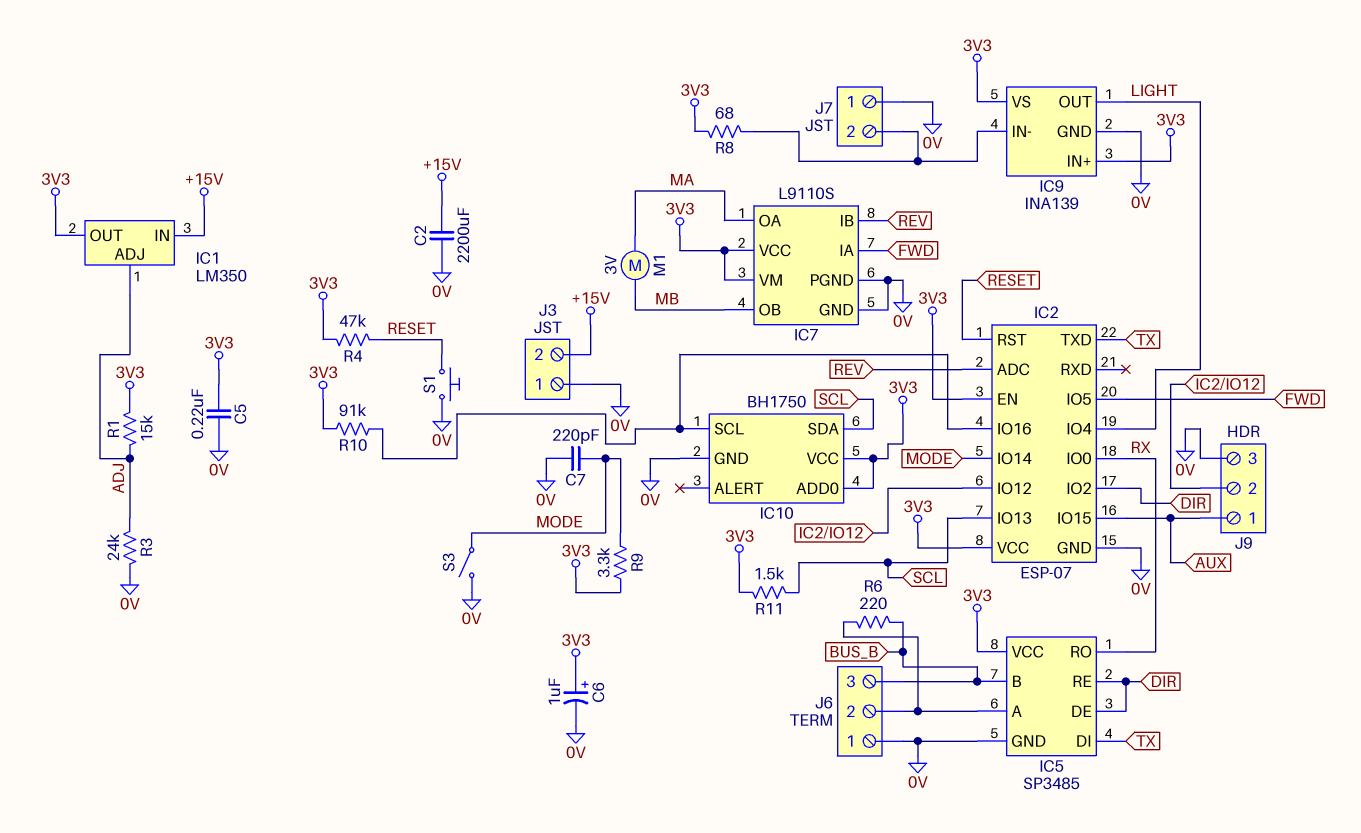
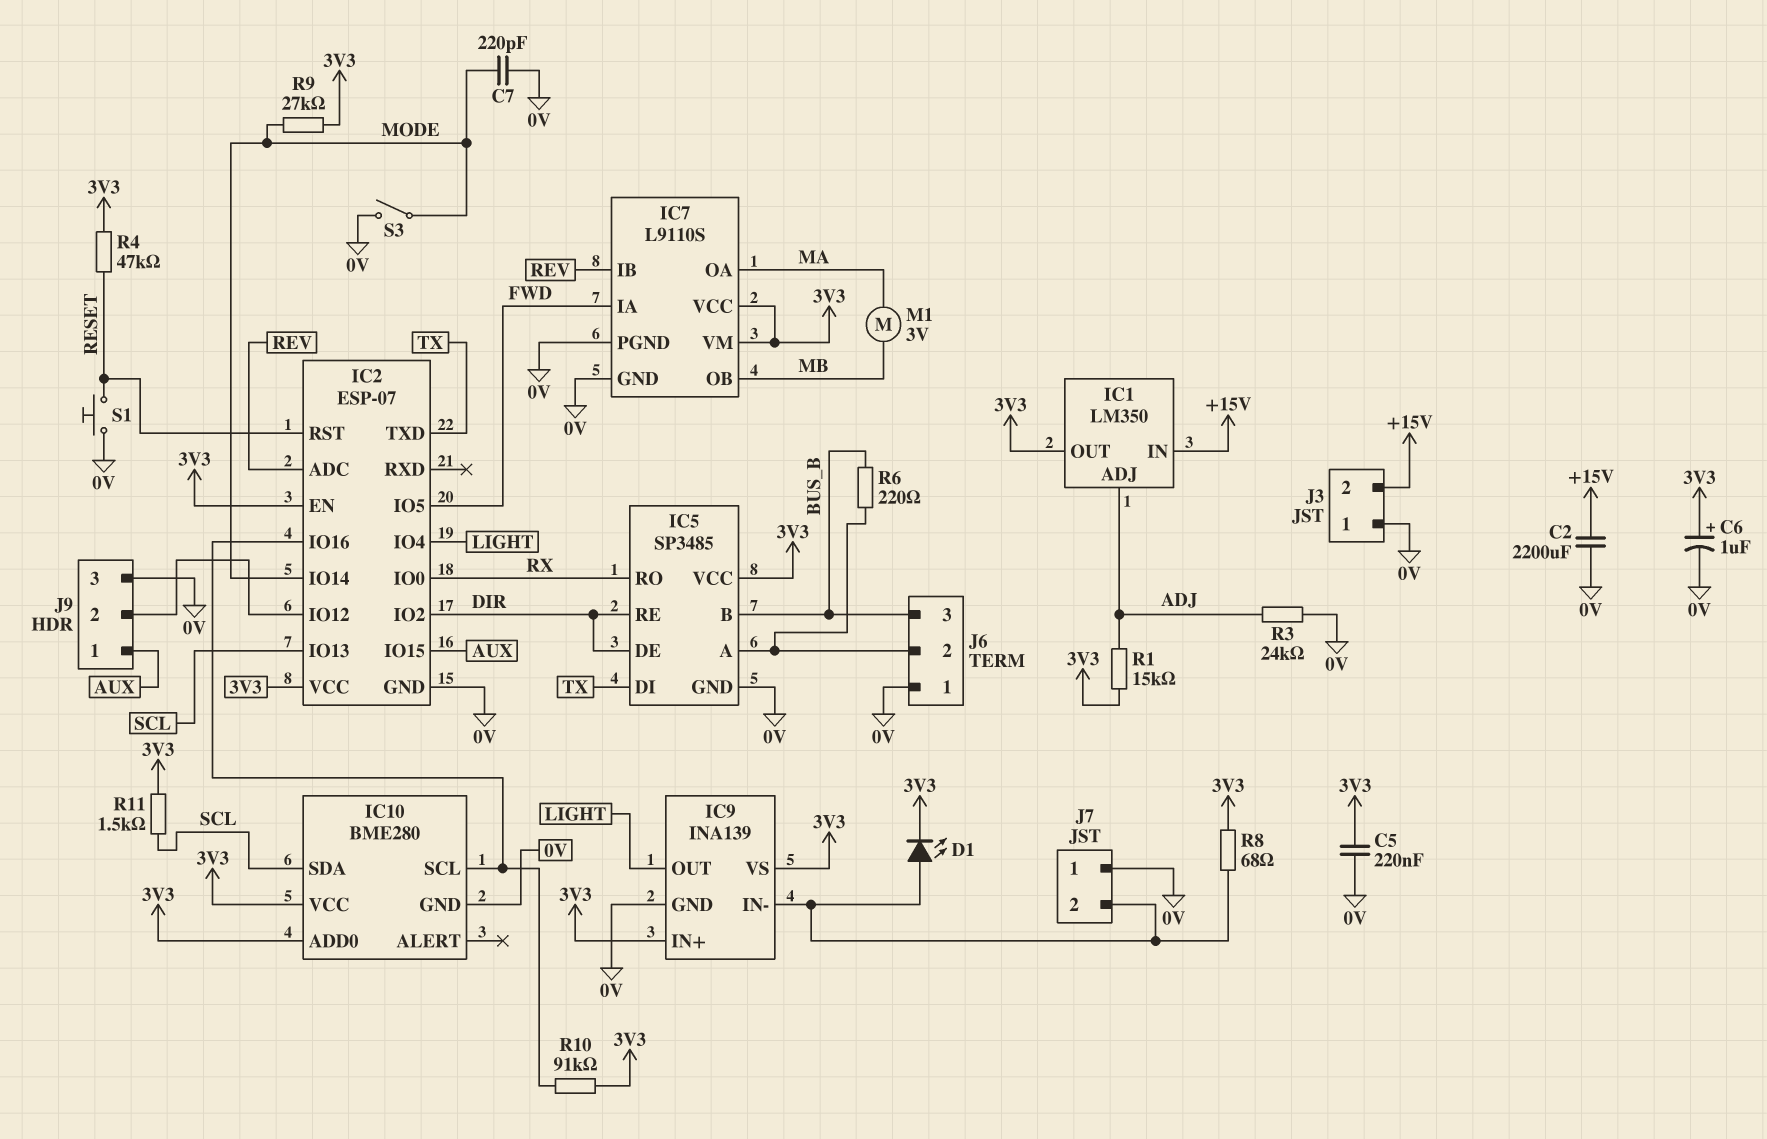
D1: none -> LED (A IC9/IN-, K 3V3)
IC10: BH1750 -> BME280
R9: 3.3k (3V3, MODE) -> 27k (3V3, MODE)

